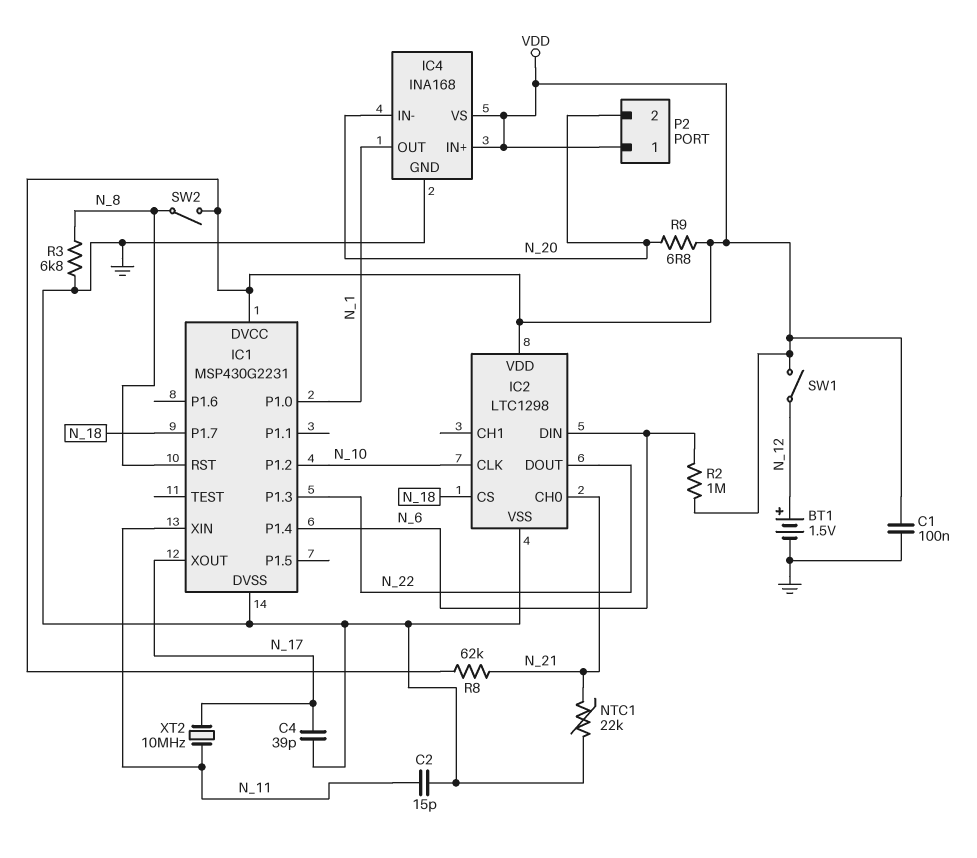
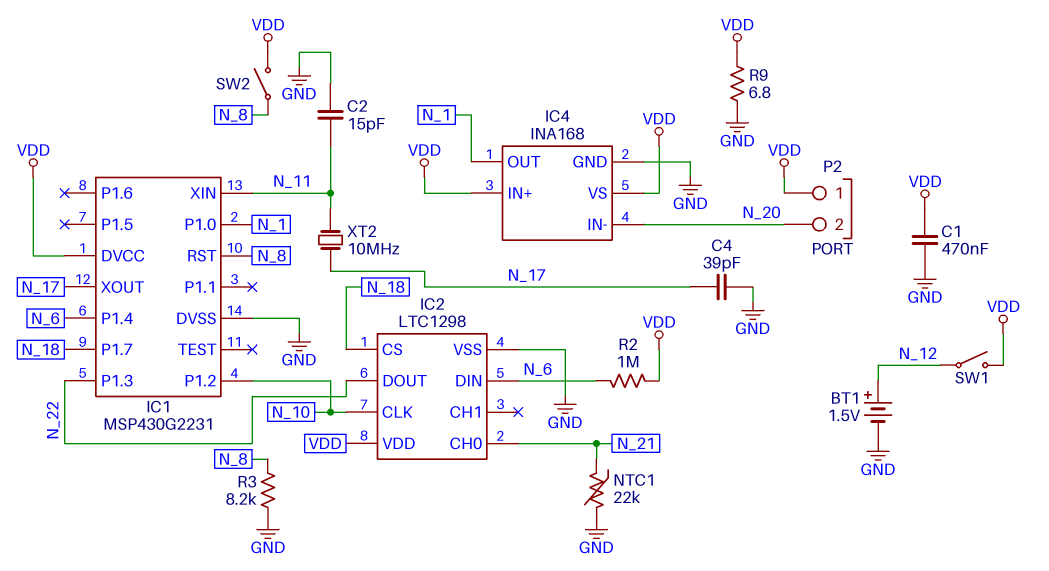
C1: 100nF (GND, VDD) -> 470nF (GND, VDD)
R3: 6.8k (GND, N_8) -> 8.2k (GND, N_8)
R8: 62k (N_21, VDD) -> none
R9: 6.8 (N_20, VDD) -> 6.8 (GND, VDD)

